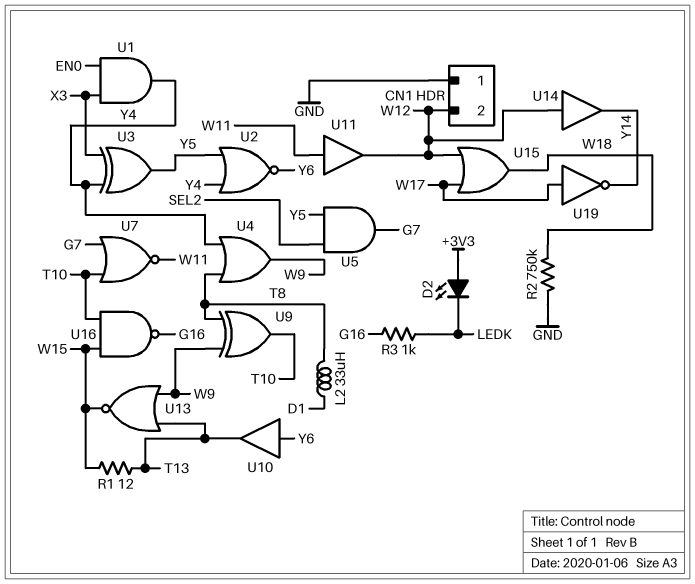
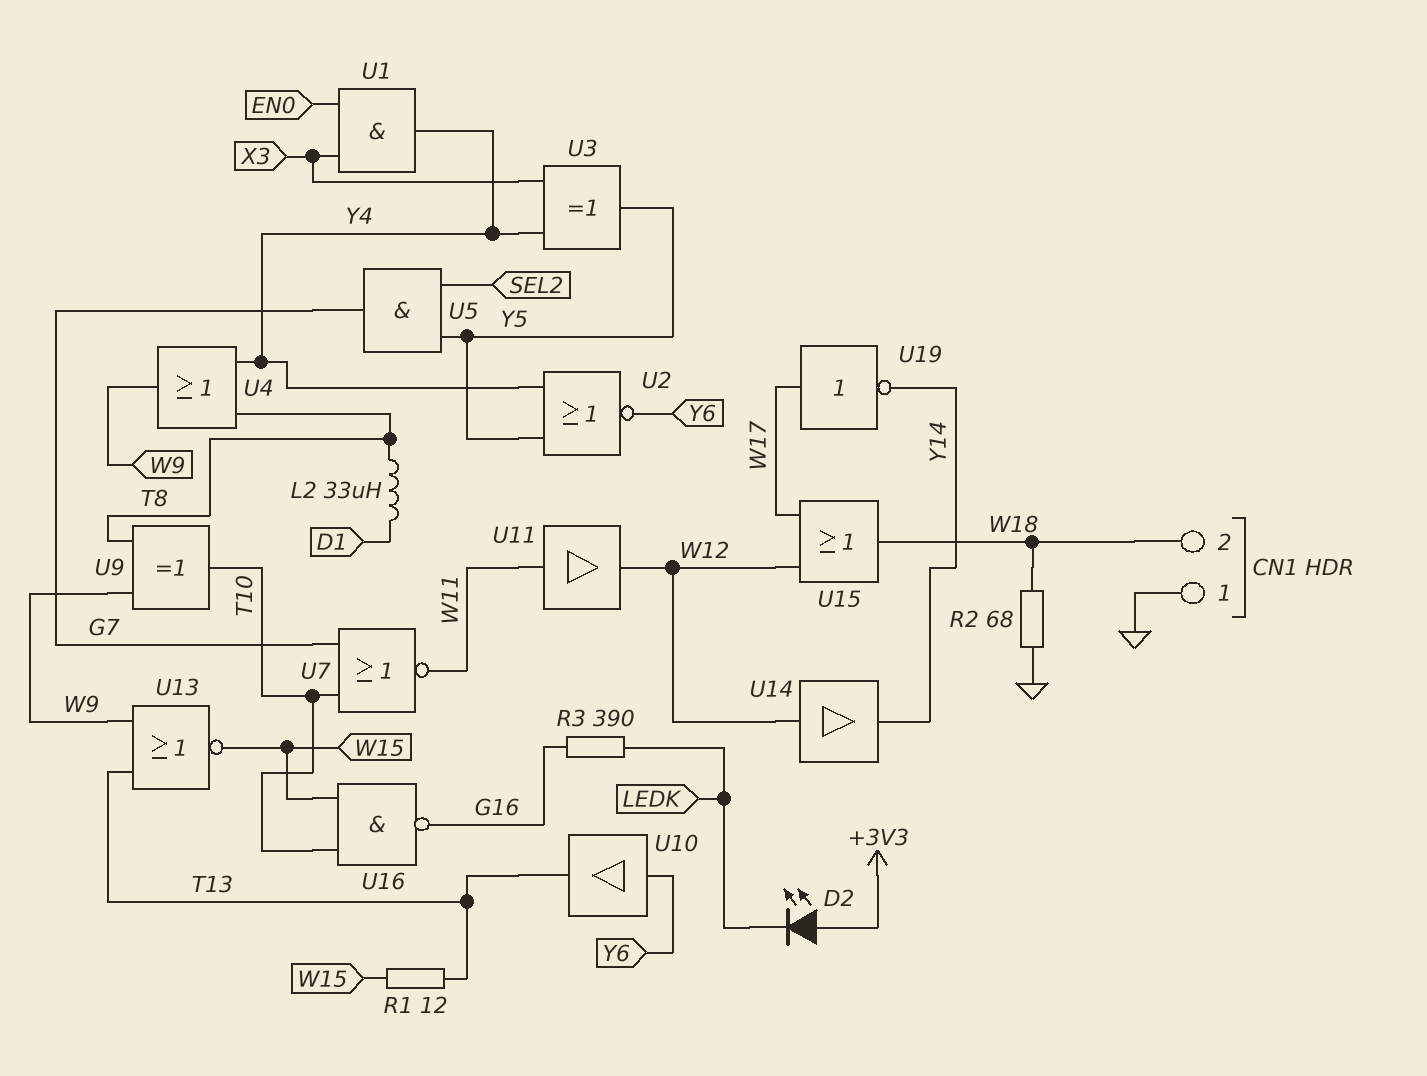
CN1 pin 2: W12 -> W18
R2: 750k (GND, W18) -> 68 (GND, W18)
R3: 1k (G16, LEDK) -> 390 (G16, LEDK)

